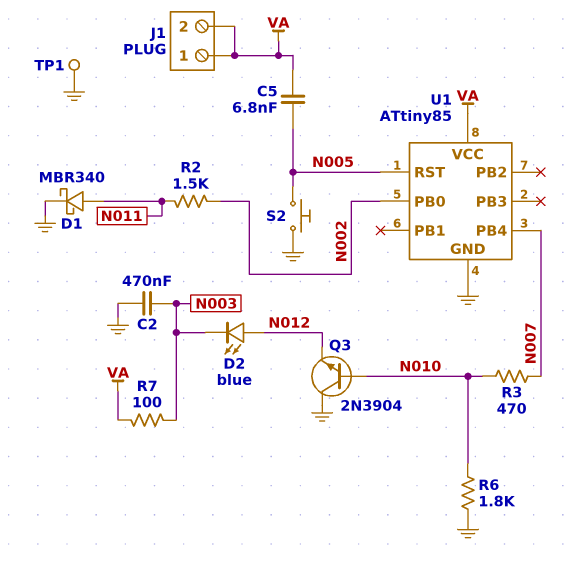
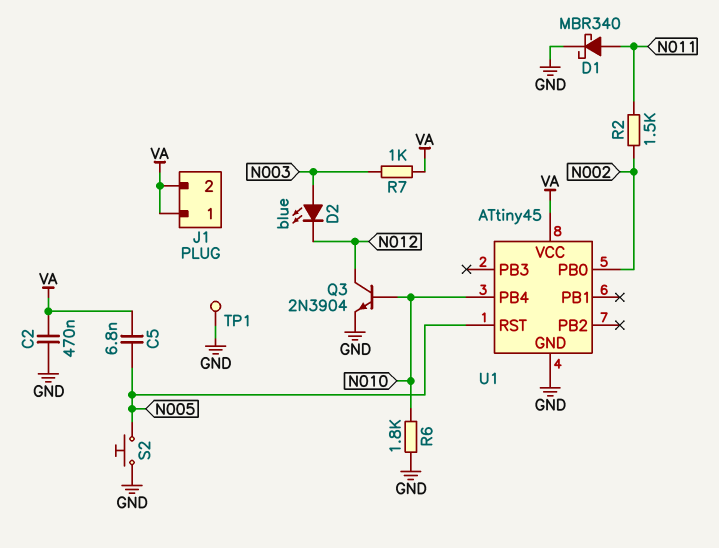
C2: 470nF (GND, N003) -> 470nF (GND, VA)
D2: LED blue (A N012, K N003) -> LED blue (A N003, K N012)
Q3: NPN 2N3904 (B N010, C GND, E N012) -> NPN 2N3904 (B N010, C N012, E GND)
R3: 470 (N007, N010) -> none
R7: 100 (N003, VA) -> 1k (N003, VA)
U1: ATtiny85 -> ATtiny45
U1 pin PB4: N007 -> N010

